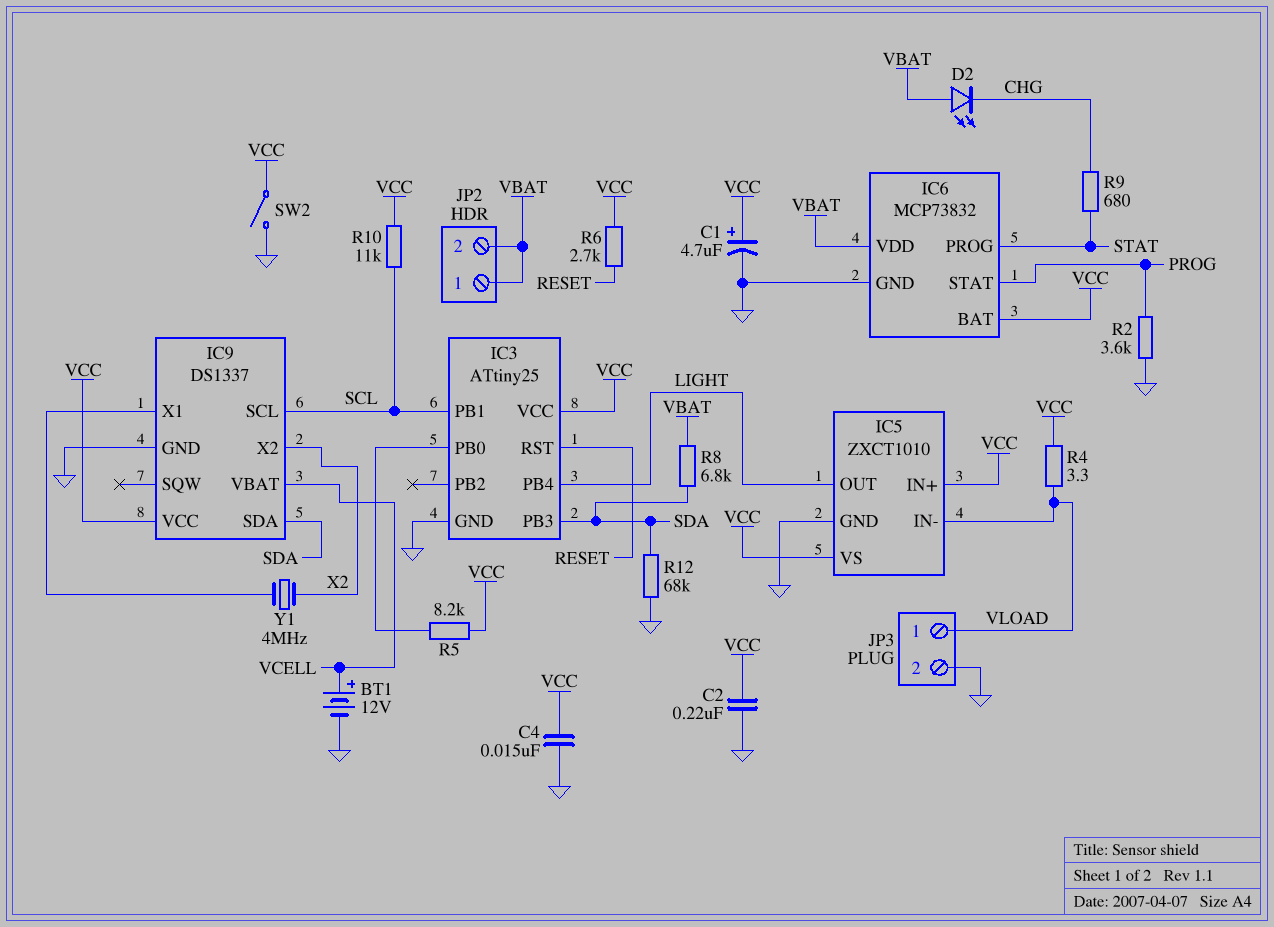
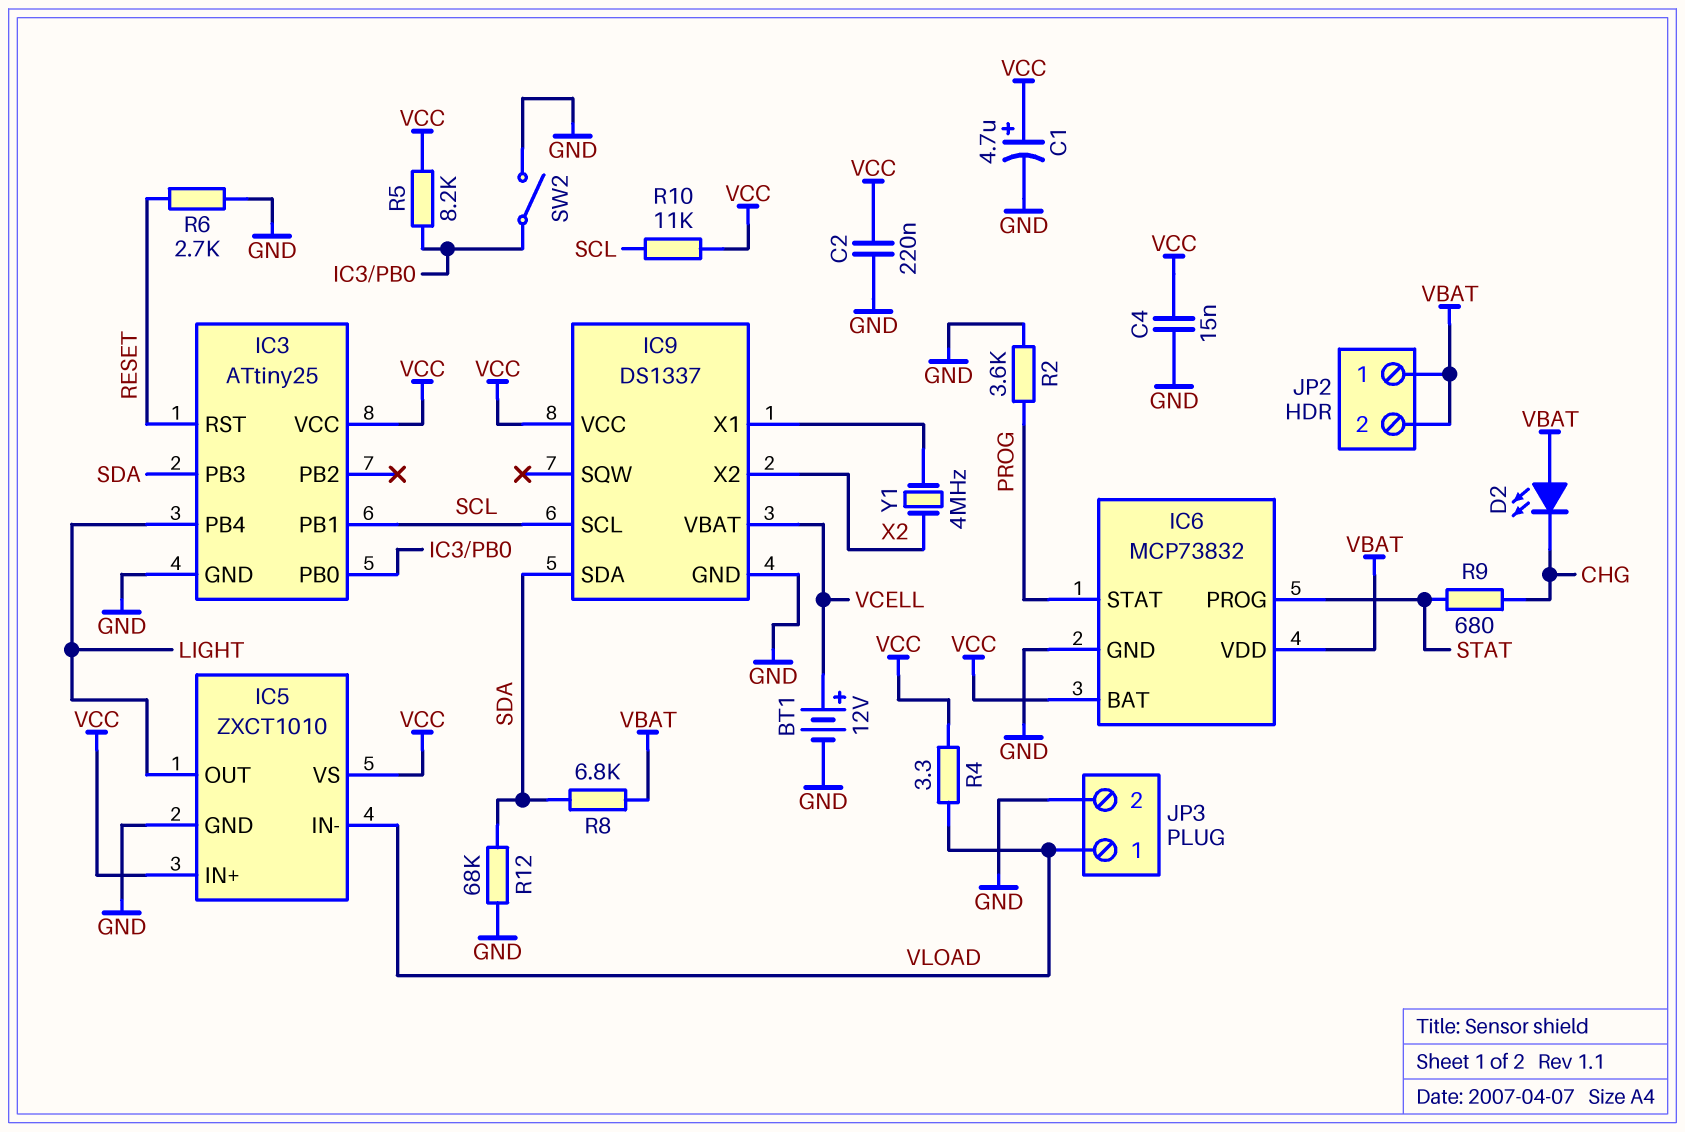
R6: 2.7k (RESET, VCC) -> 2.7k (GND, RESET)
SW2: switch (GND, VCC) -> switch (GND, IC3/PB0)

